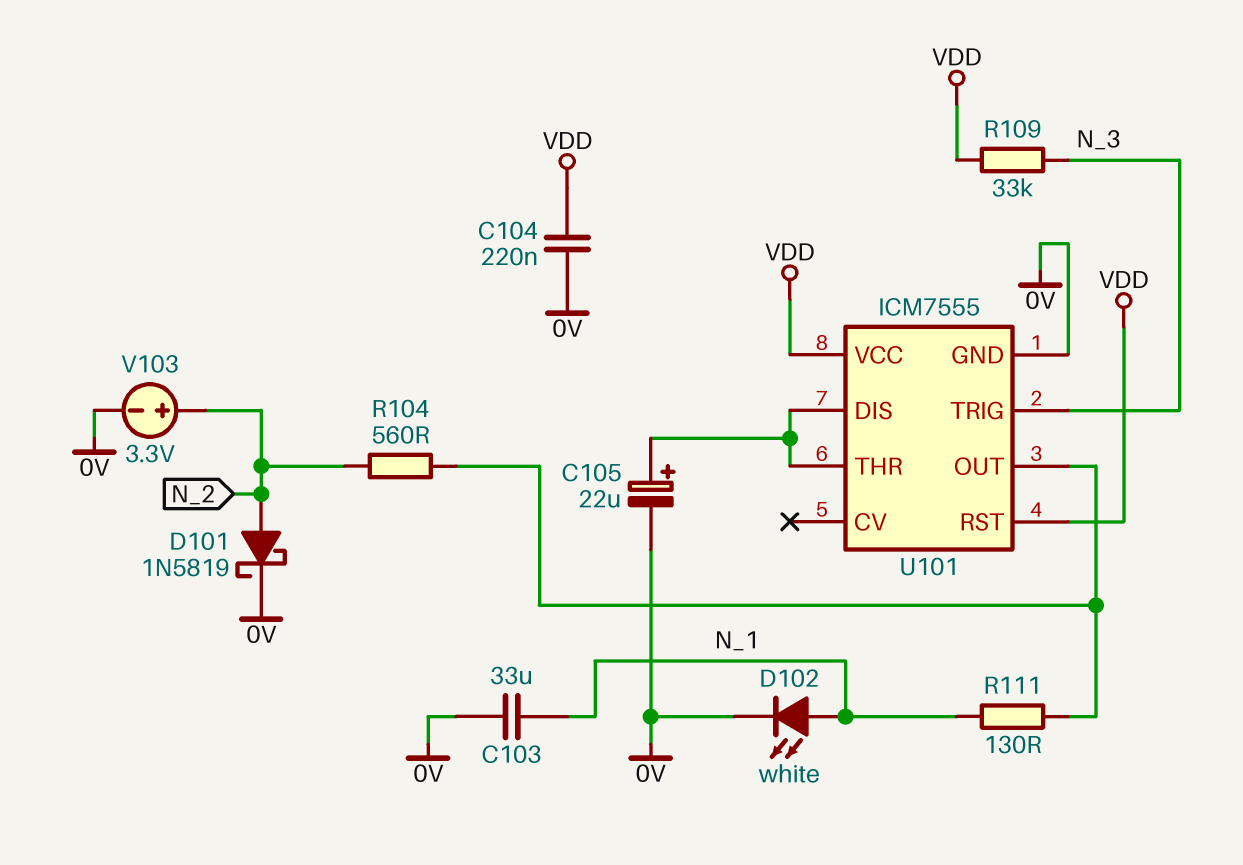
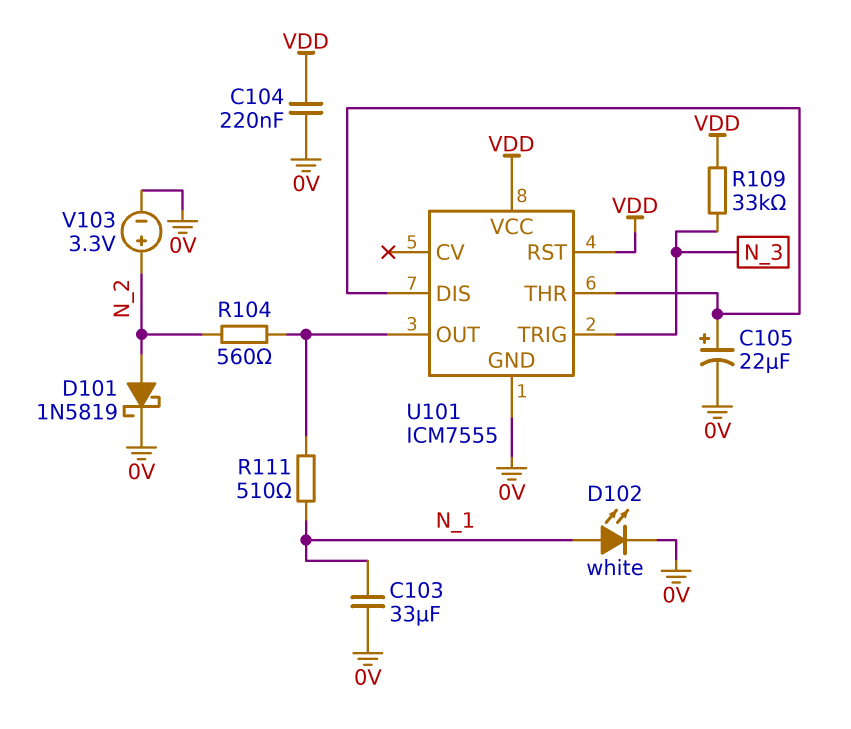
R111: 130 (N_1, U101/OUT) -> 510 (N_1, U101/OUT)

